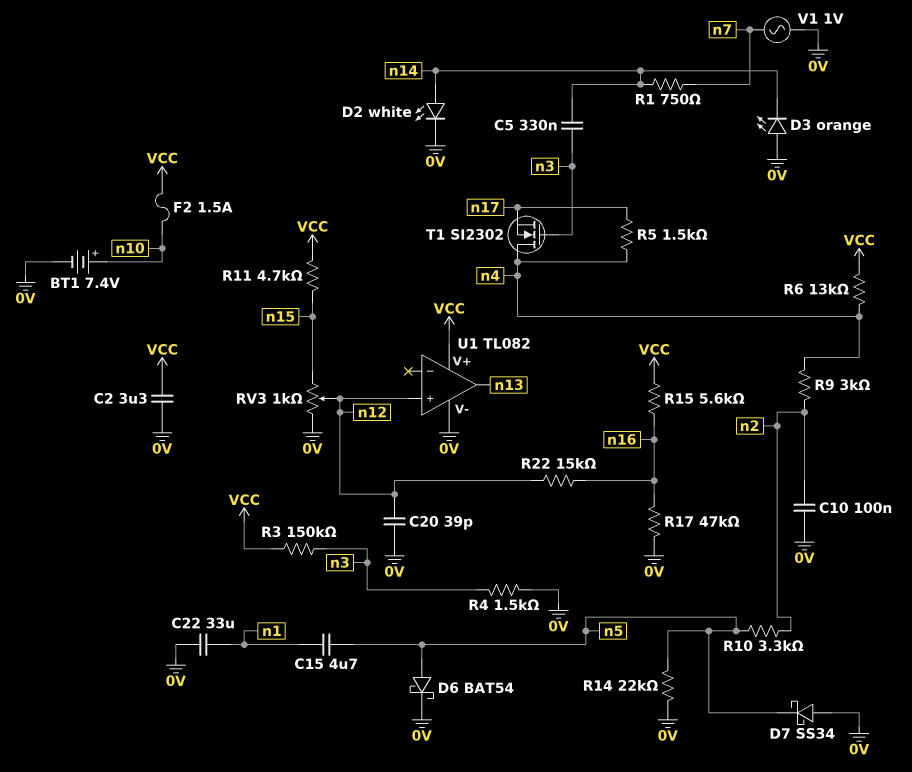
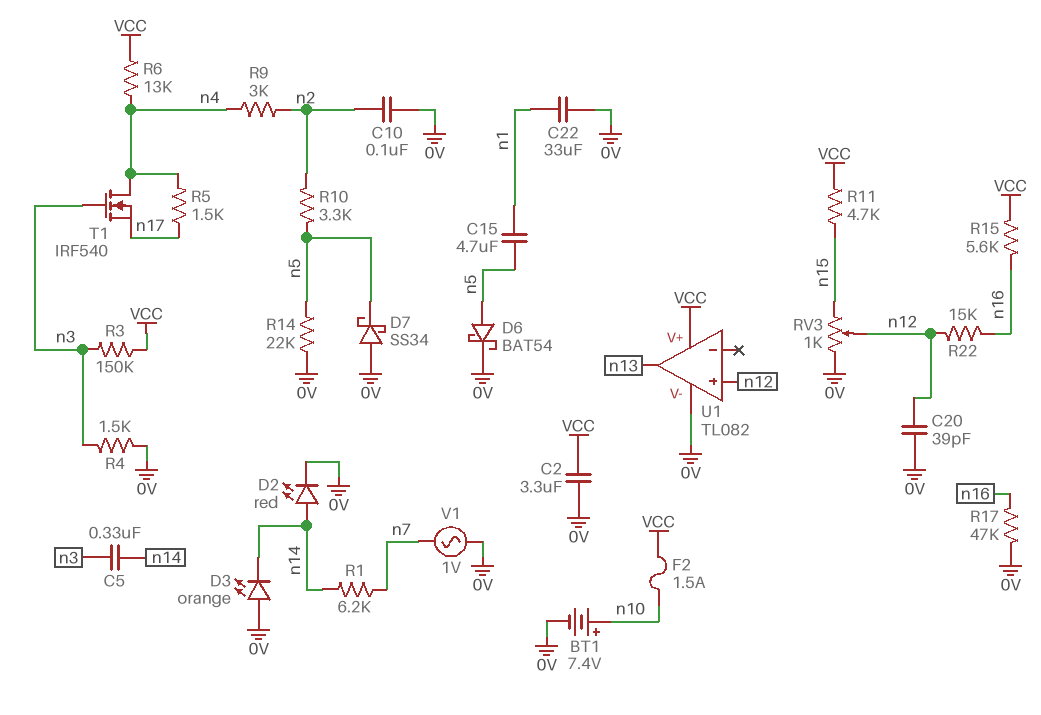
D2: LED white (A n14, K 0V) -> LED red (A n14, K 0V)
R1: 750 (n7, n14) -> 6.2k (n7, n14)
T1: NMOS SI2302 (G n3, D n4, S n17) -> NMOS IRF540 (G n3, D n4, S n17)

